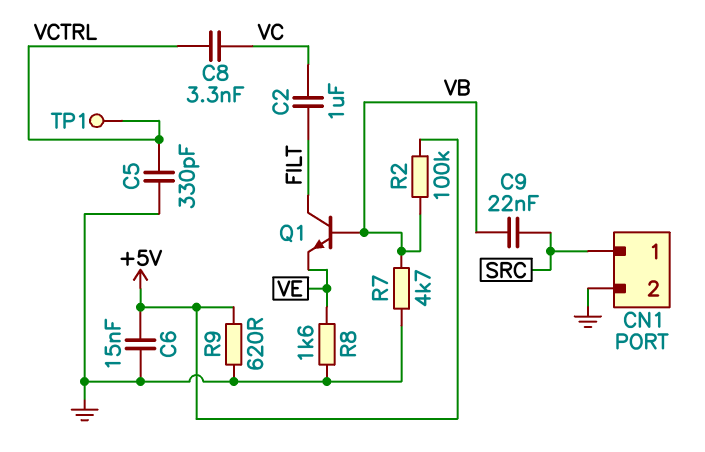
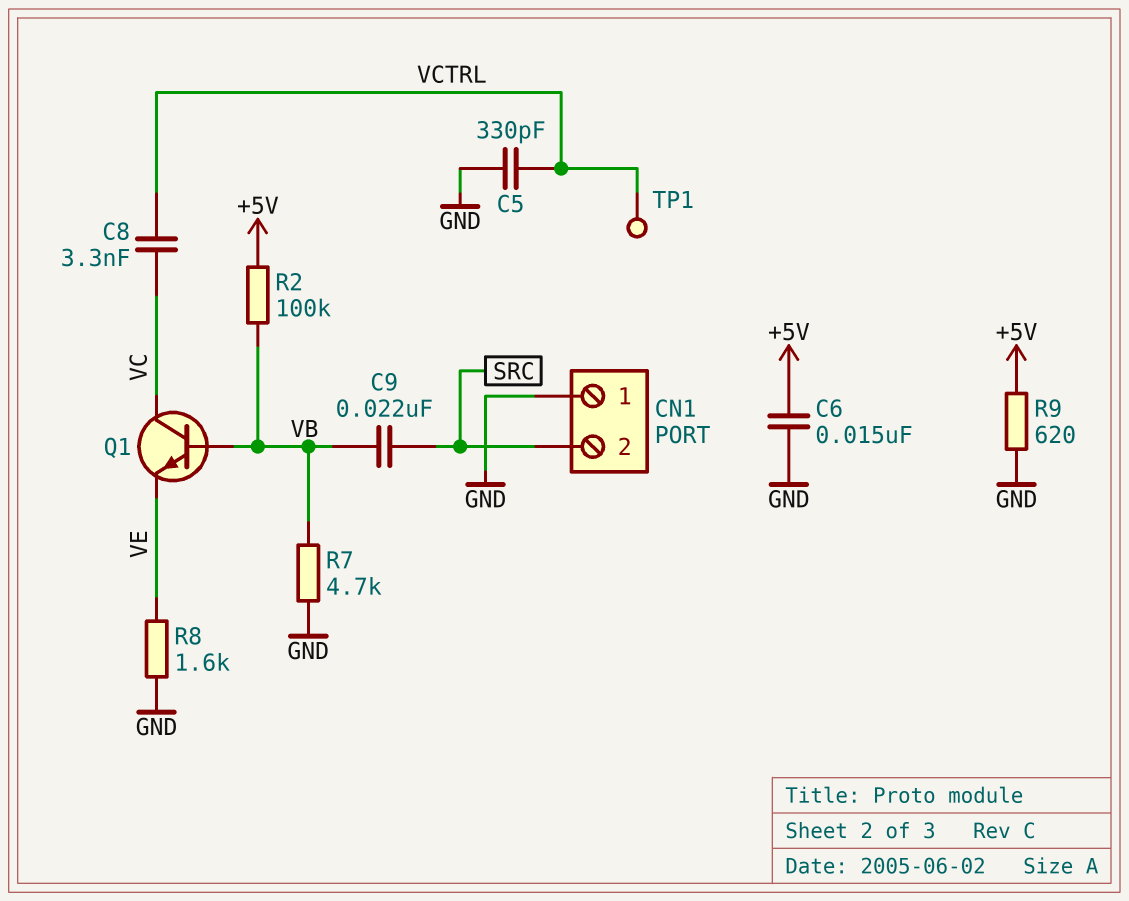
C2: 1uF (FILT, VC) -> none
CN1 pin 1: SRC -> GND
CN1 pin 2: GND -> SRC
Q1: NPN (B VB, C FILT, E VE) -> NPN (B VB, C VC, E VE)

